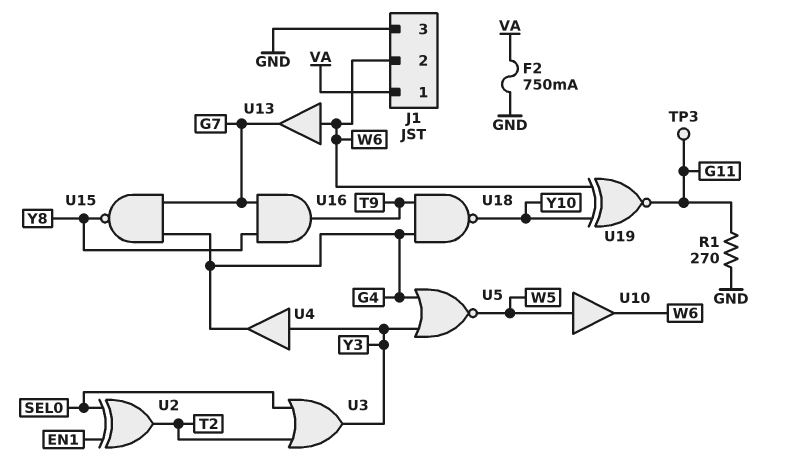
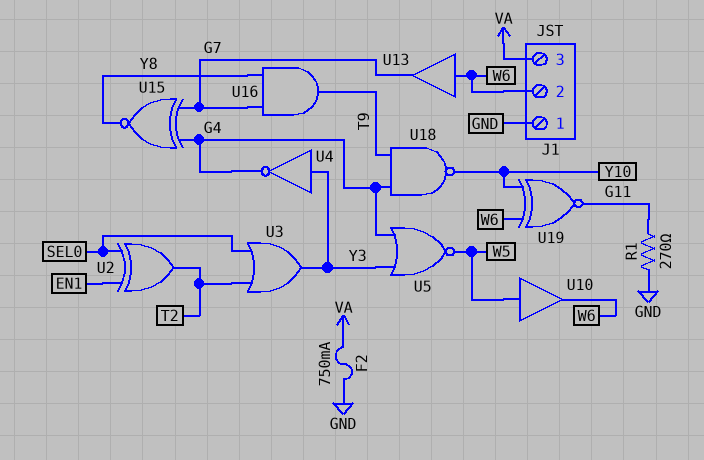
J1 pin 1: VA -> GND
J1 pin 3: GND -> VA
TP3: test point (G11) -> none
U4: buffer (in Y3, out G4) -> NOT (in Y3, out G4)
U15: NAND (in G4, in G7, out Y8) -> XNOR (in G4, in G7, out Y8)

